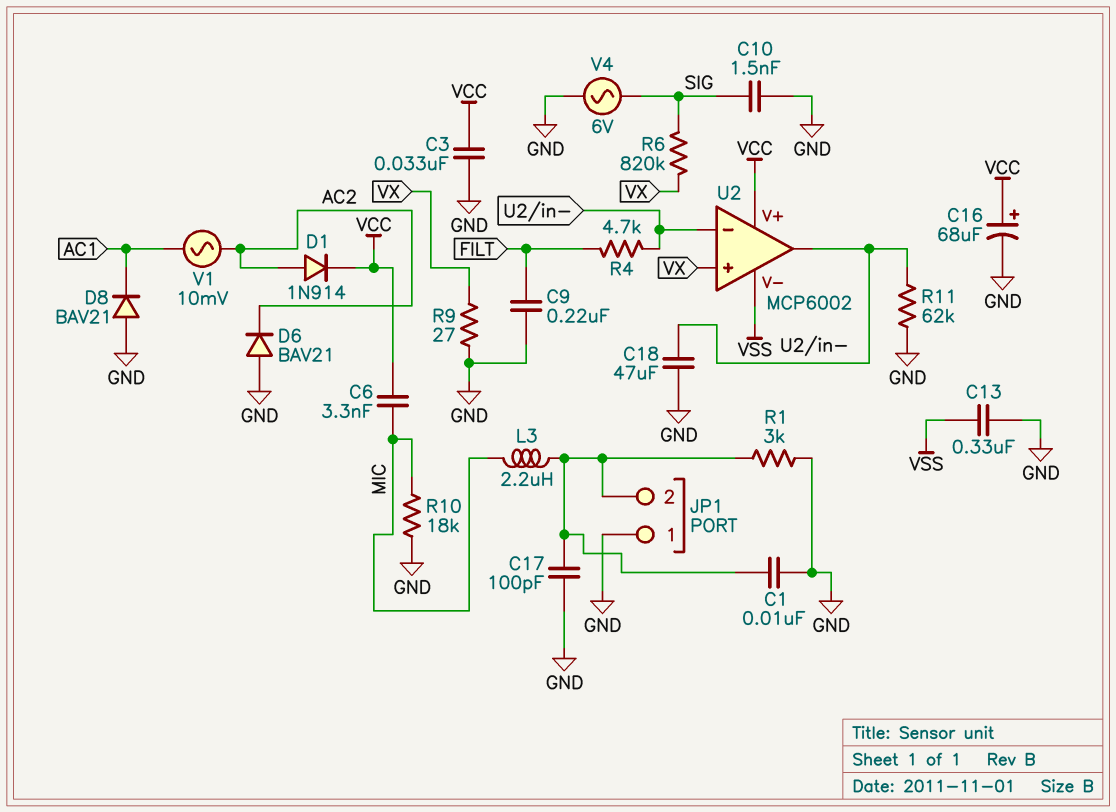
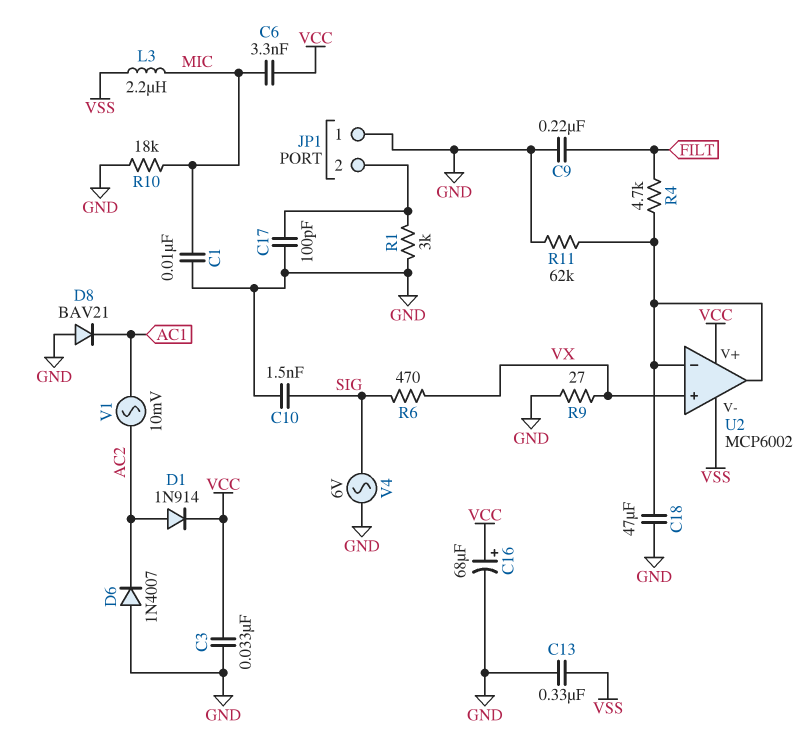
C1: 10nF (GND, JP1/2) -> 10nF (GND, MIC)
D6: diode BAV21 (A GND, K AC2) -> diode 1N4007 (A GND, K AC2)
L3: 2.2uH (JP1/2, MIC) -> 2.2uH (MIC, VSS)
R6: 820k (SIG, VX) -> 470 (SIG, VX)

